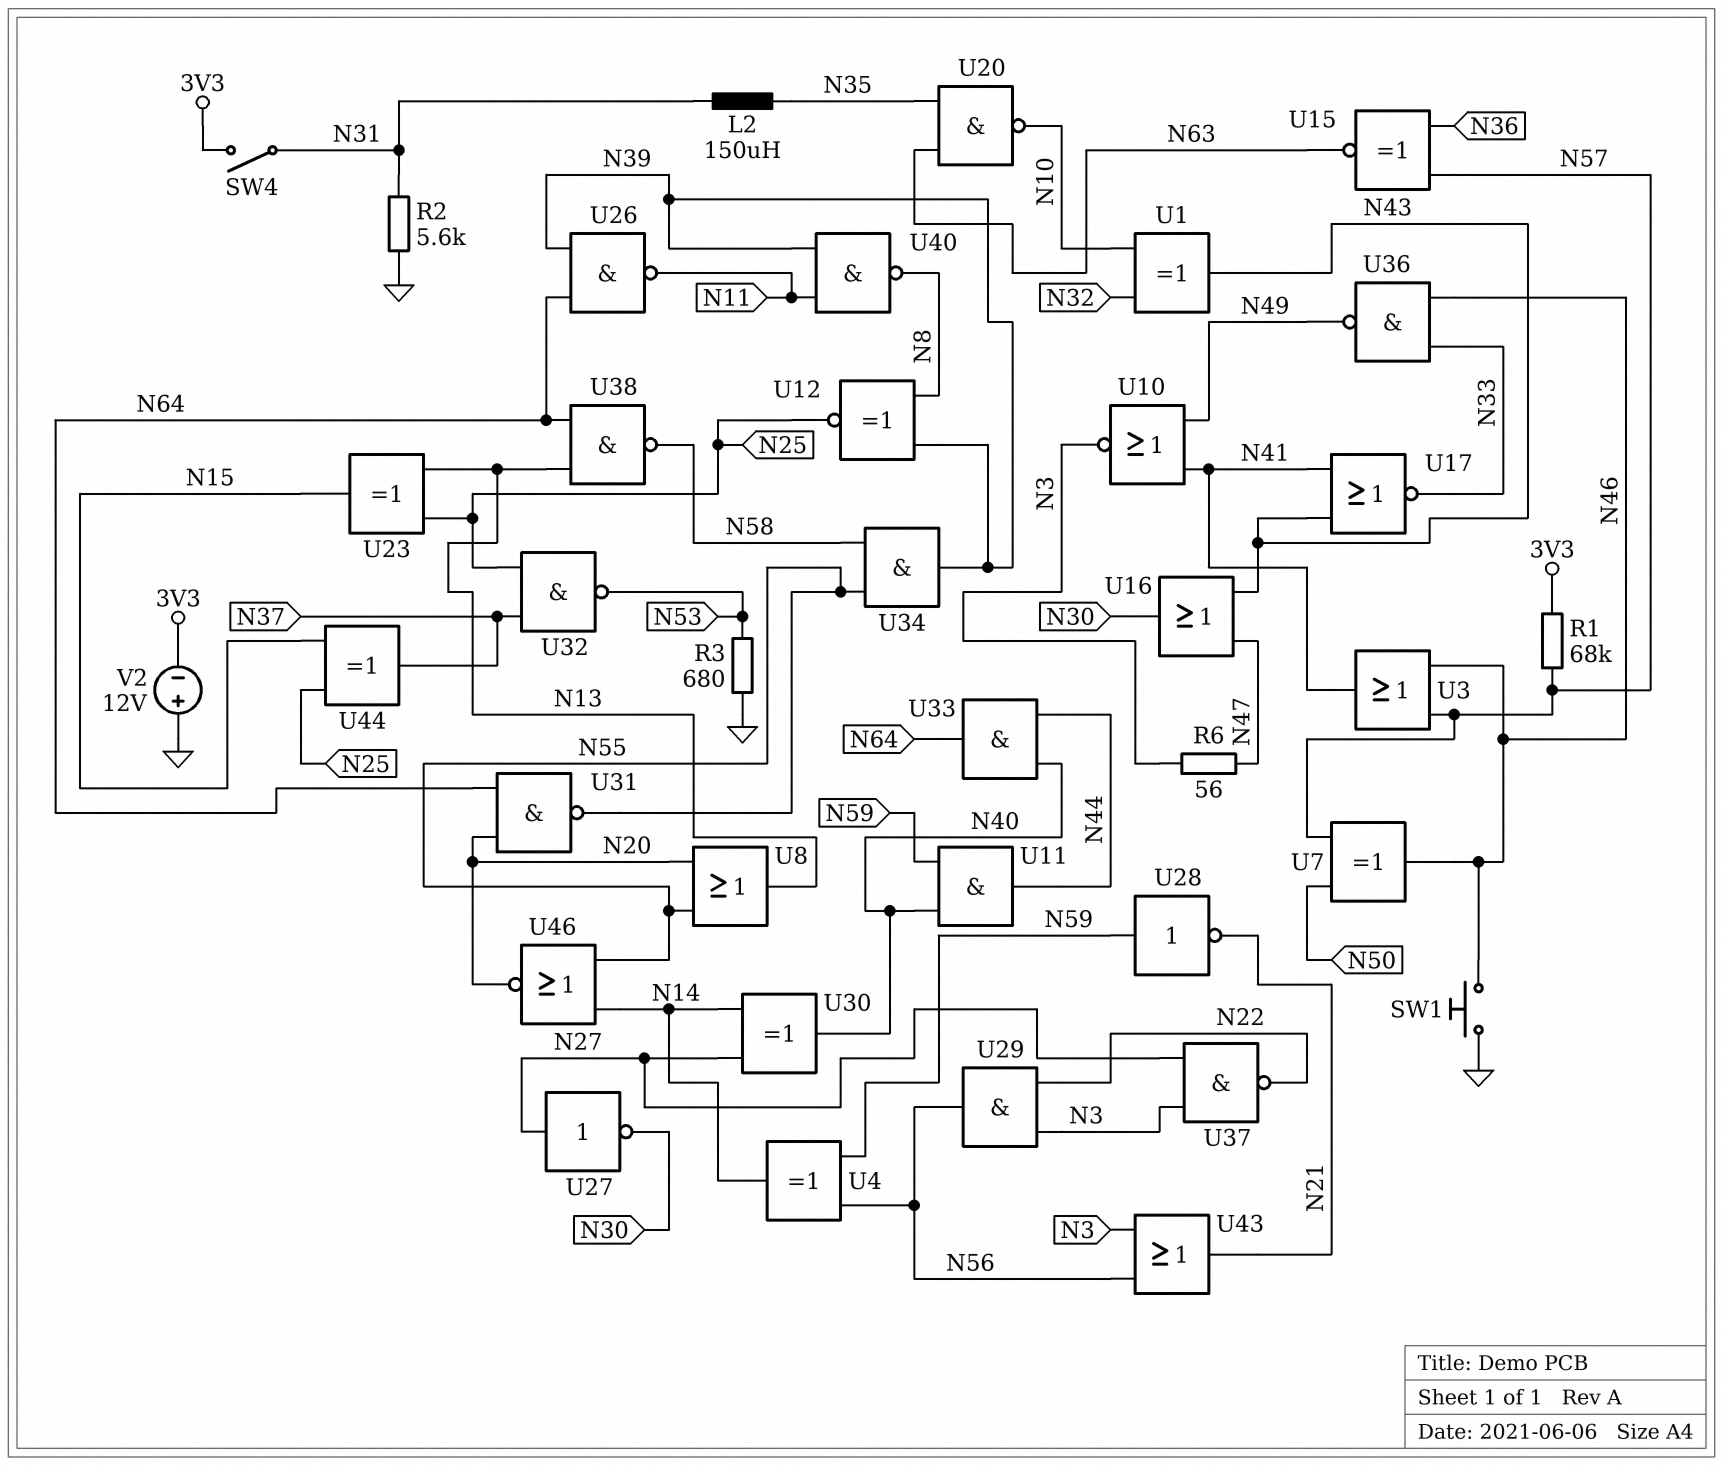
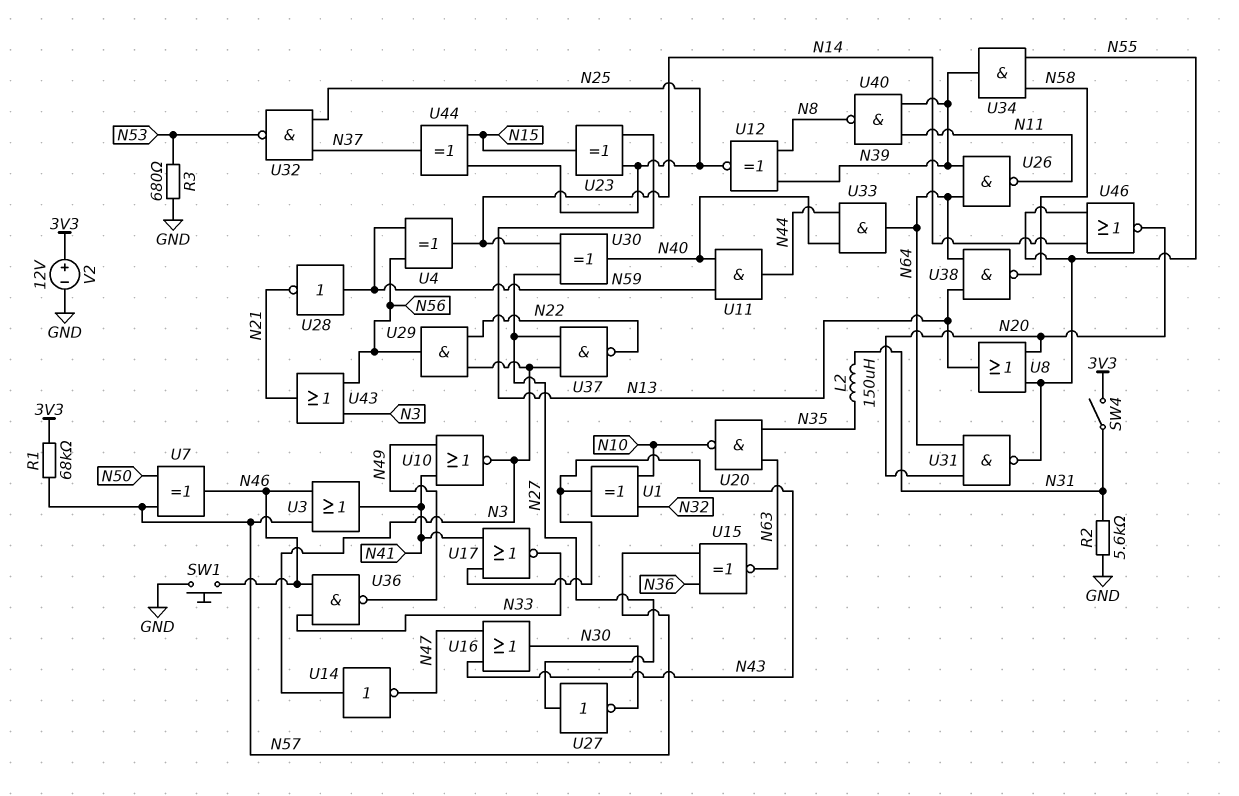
R6: 56 (N3, N47) -> none
U14: none -> NOT (in N3, out N47)
V2: 12V (plus GND, minus 3V3) -> 12V (plus 3V3, minus GND)

